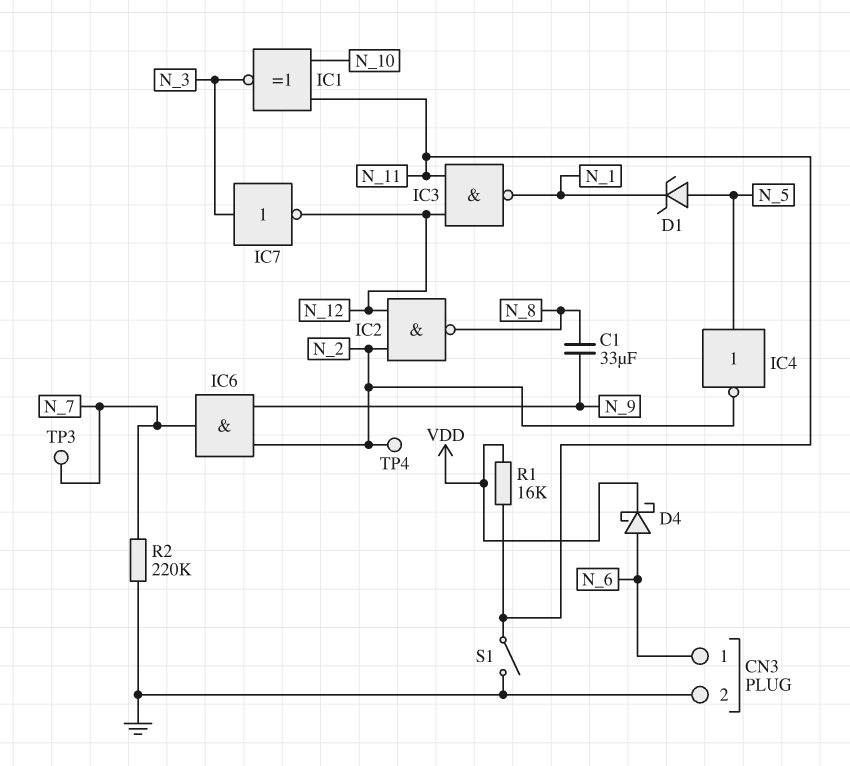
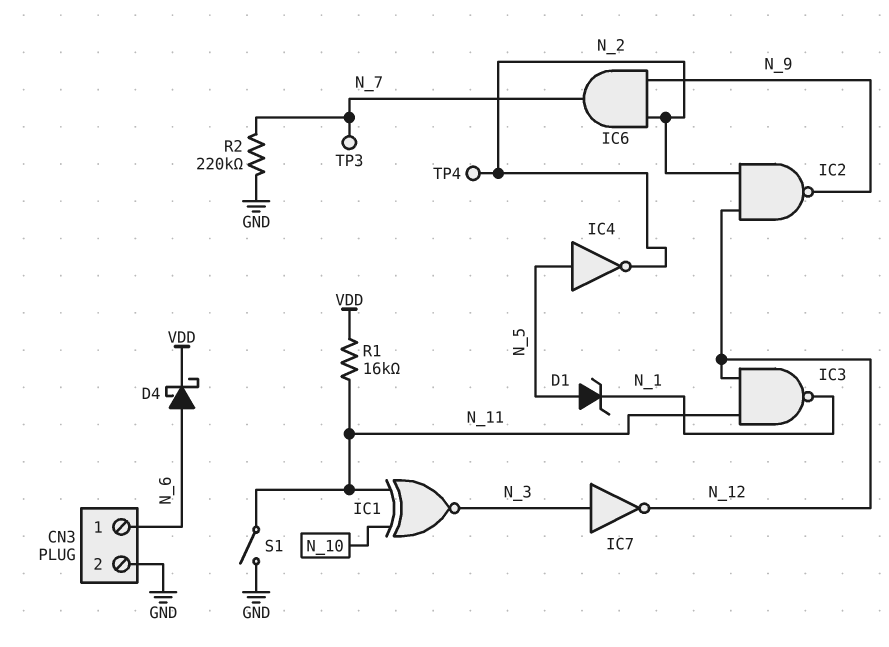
C1: 33uF (N_8, N_9) -> none
IC2: NAND (in N_2, in N_12, out N_8) -> NAND (in N_2, in N_12, out N_9)

